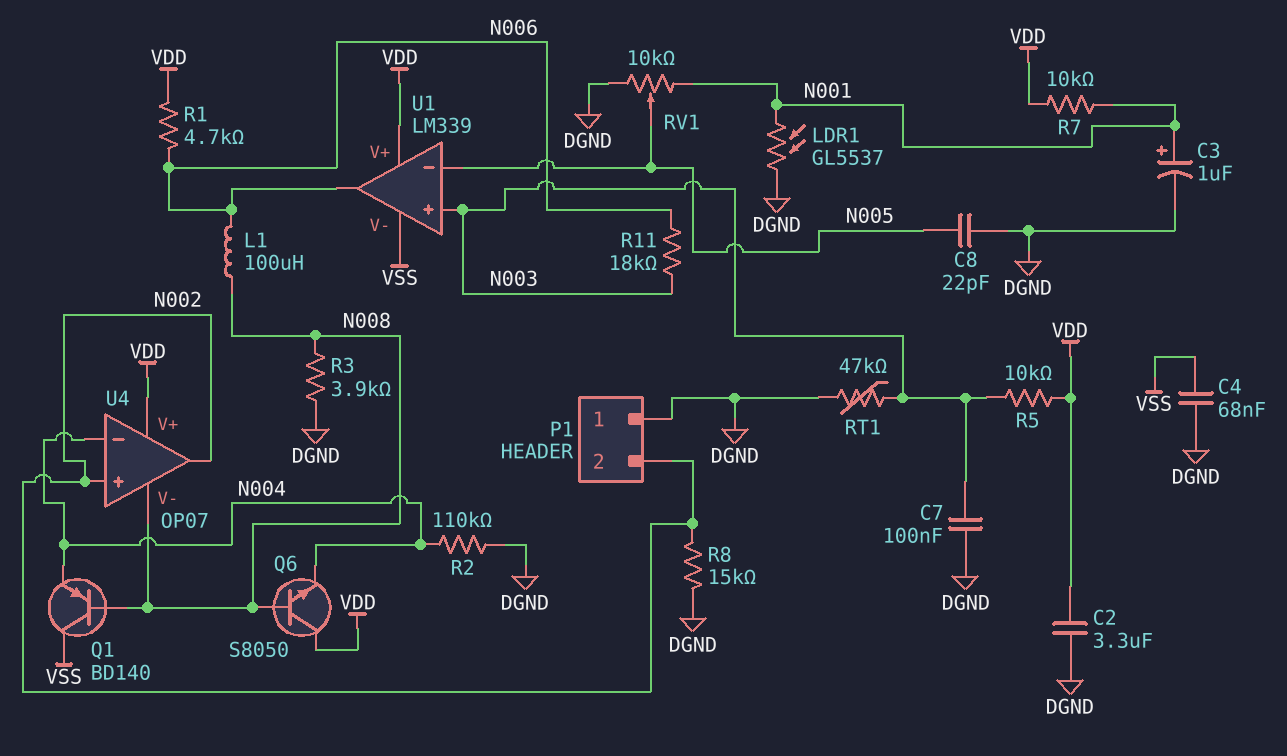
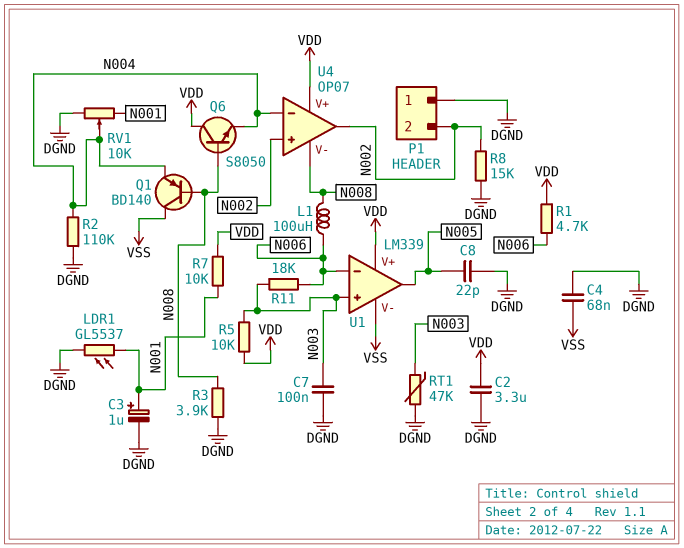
RV1: 10k (DGND, N001, wiper N005) -> 10k (DGND, N001, wiper N004)
U1 pin in-: N005 -> N006
U1 pin out: N006 -> N005

